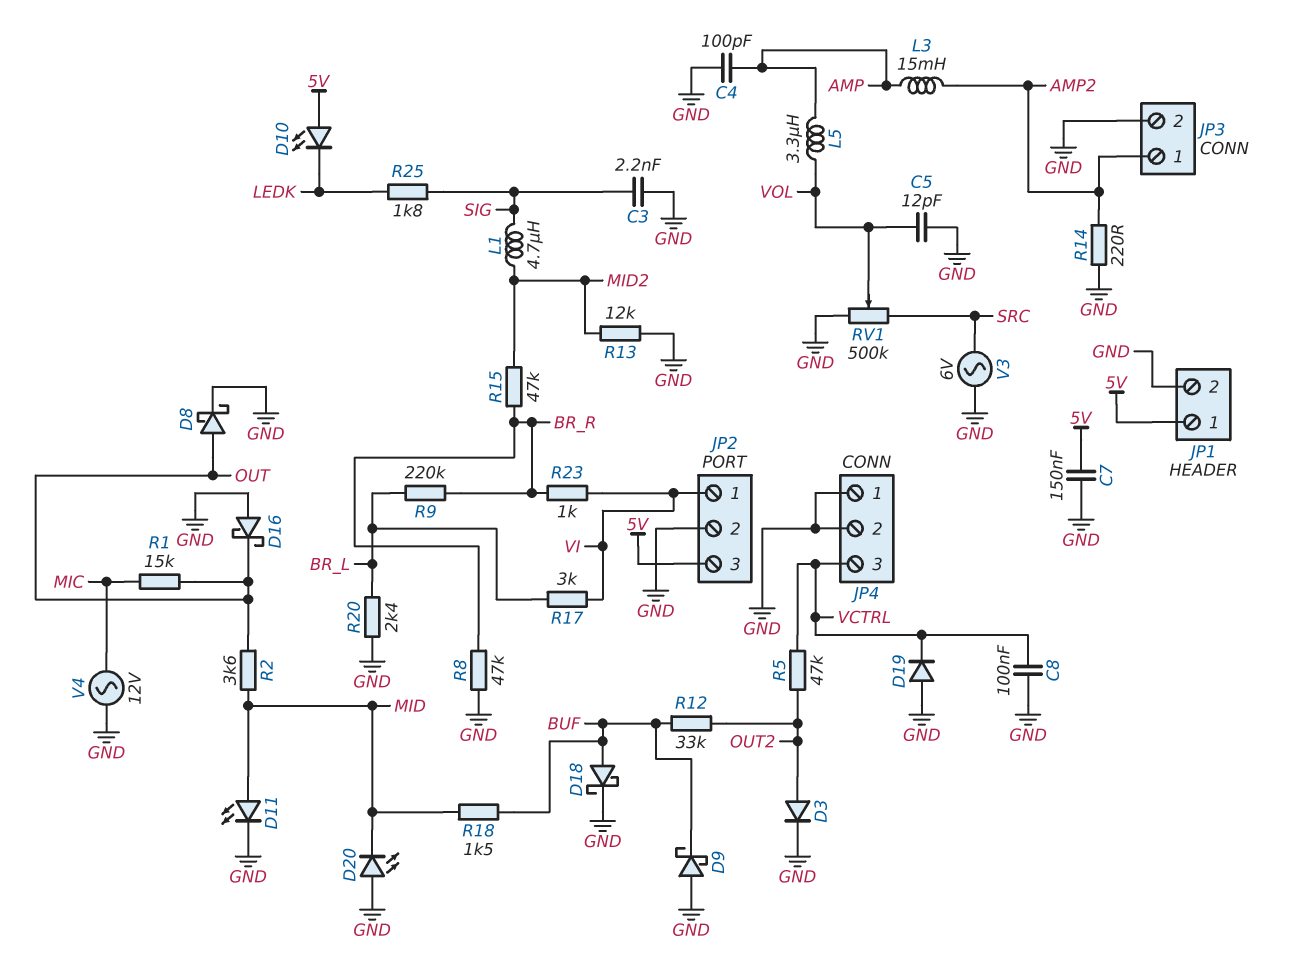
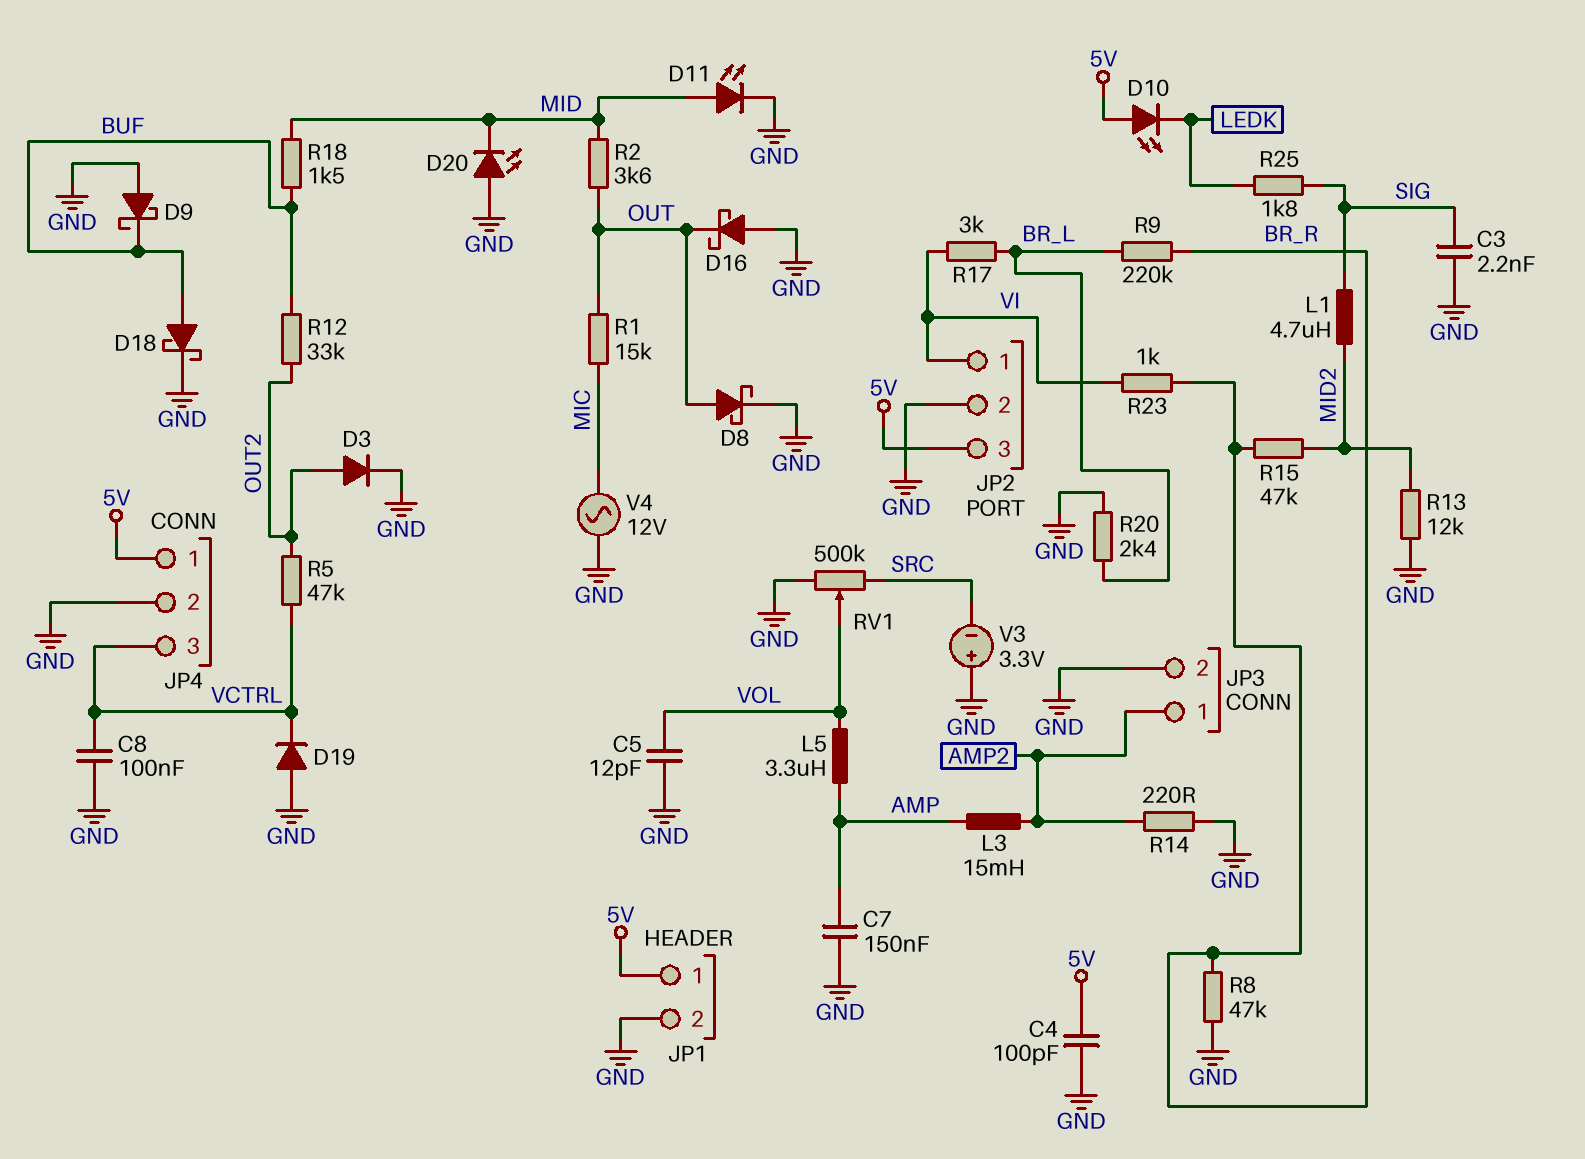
C4: 100pF (AMP, GND) -> 100pF (5V, GND)
C7: 150nF (5V, GND) -> 150nF (AMP, GND)
JP4 pin 1: GND -> 5V
V3: AC 6V (GND, SRC) -> 3.3V (plus GND, minus SRC)

